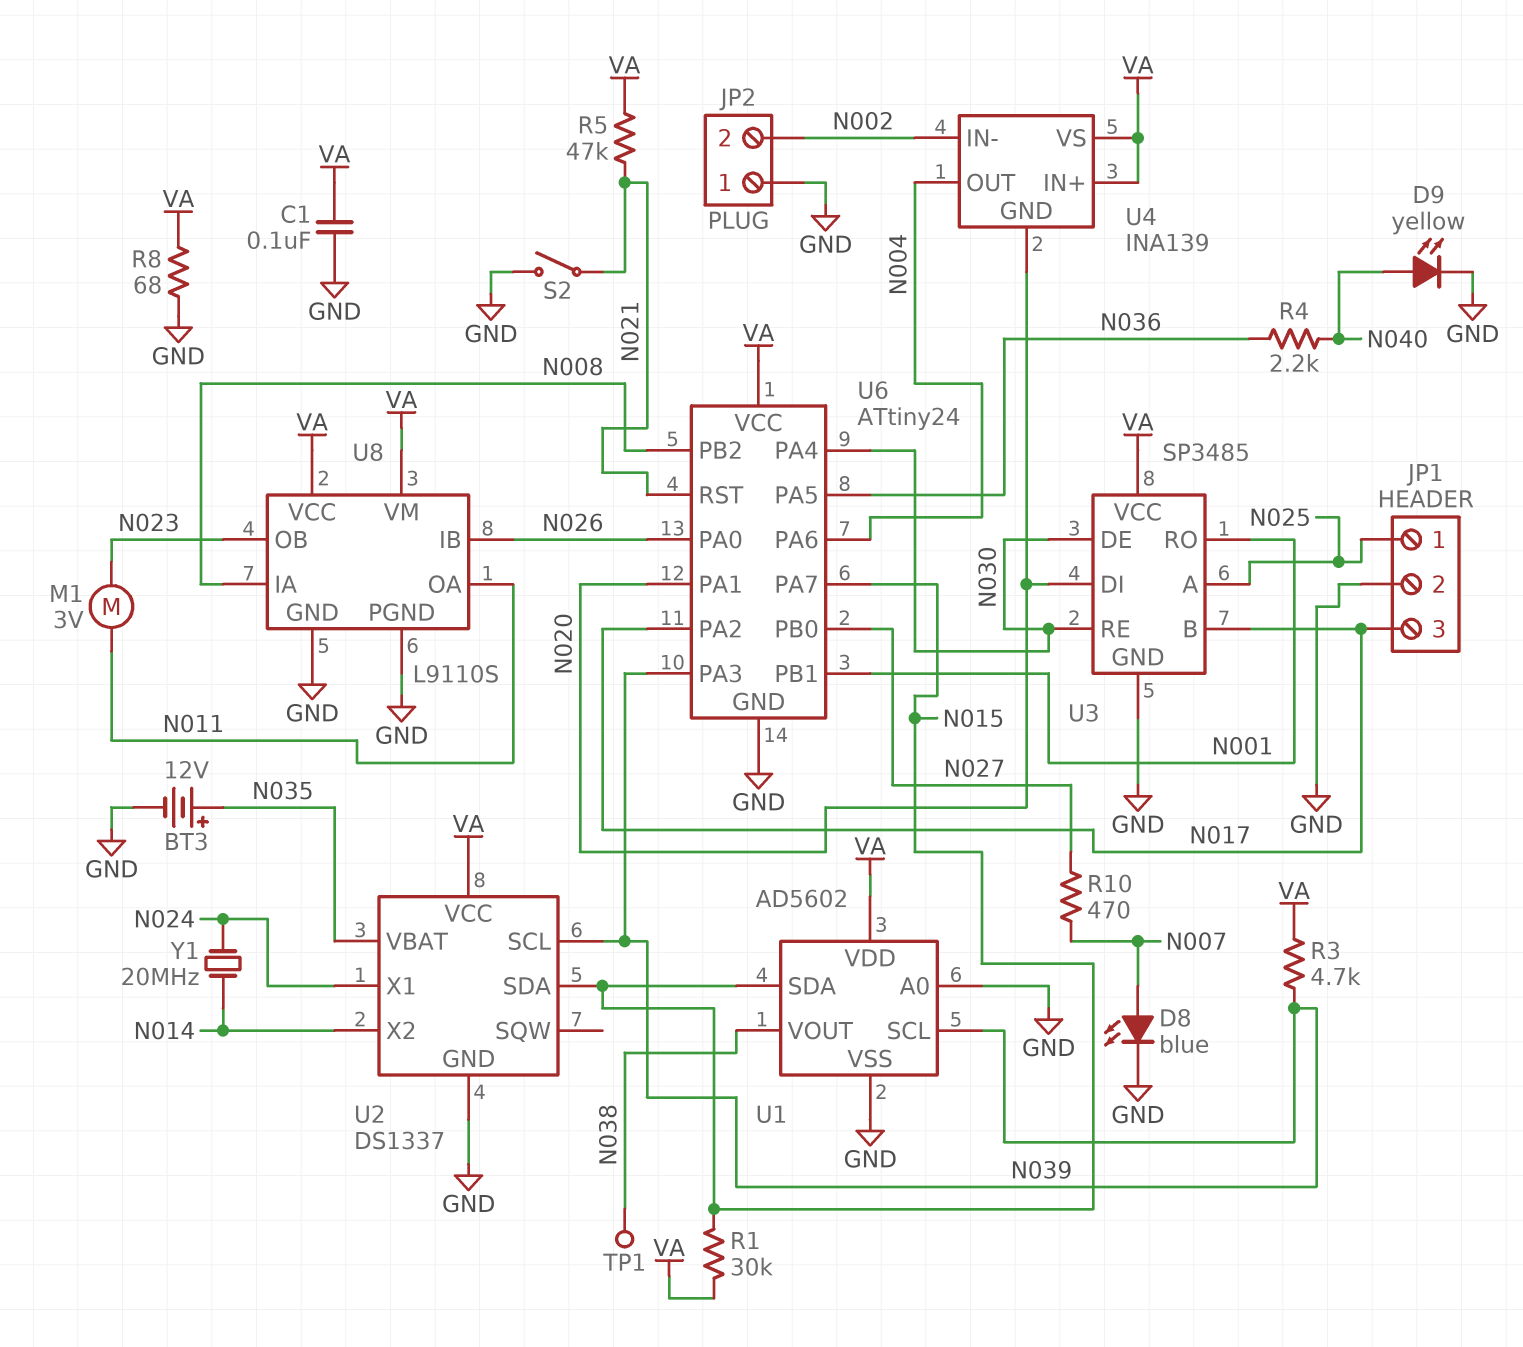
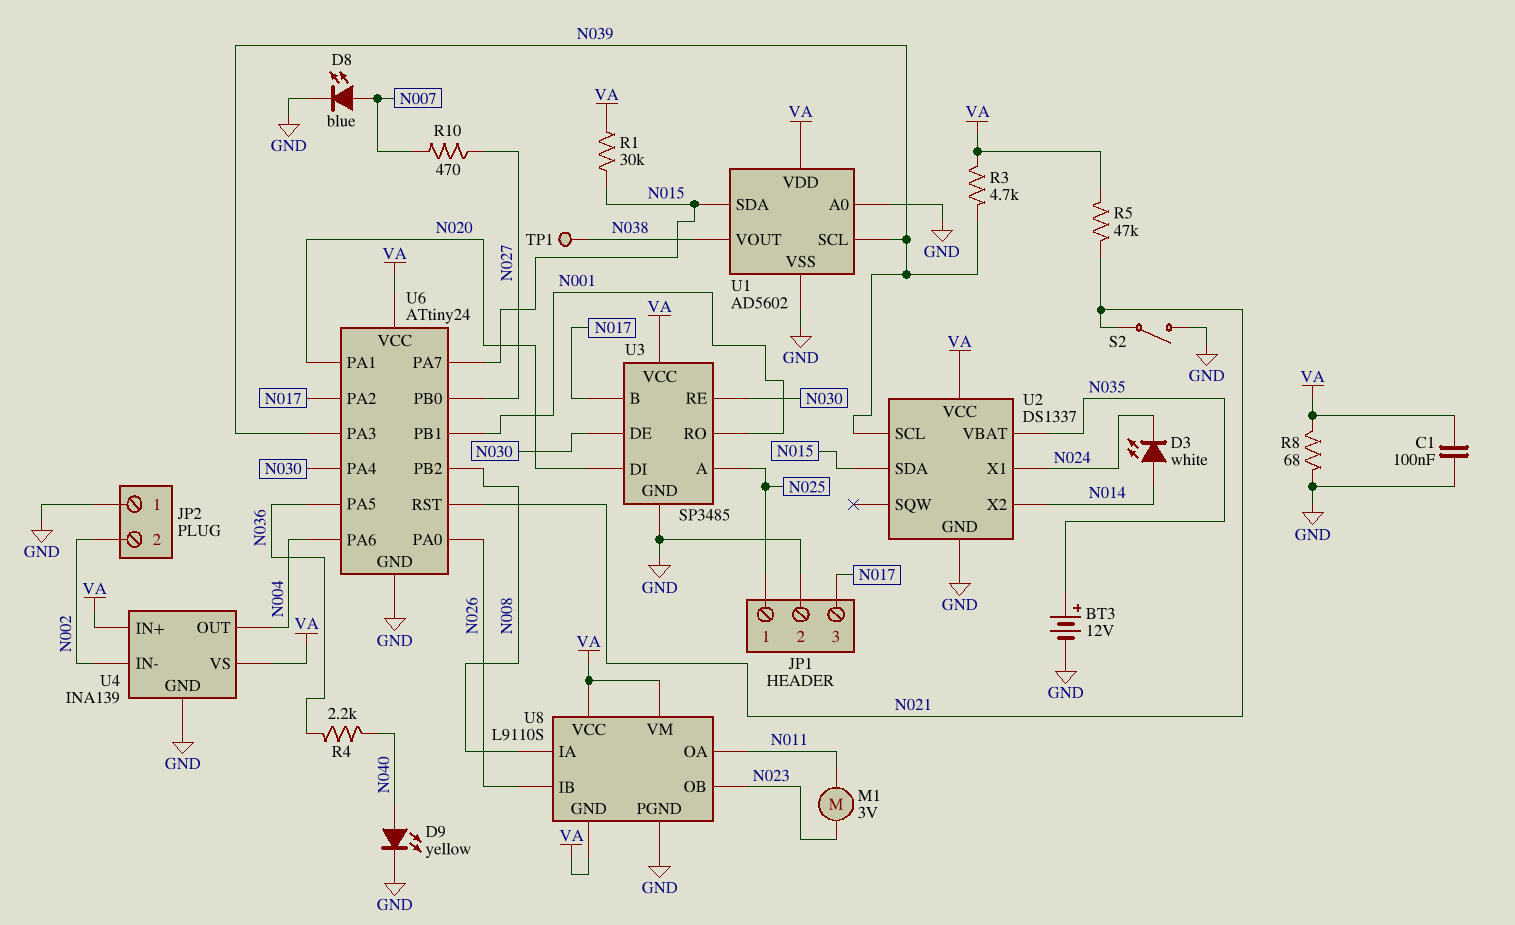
D3: none -> LED white (A N014, K N024)
U4 pin GND: N020 -> GND
U8 pin GND: GND -> VA
Y1: 20MHz (N014, N024) -> none

